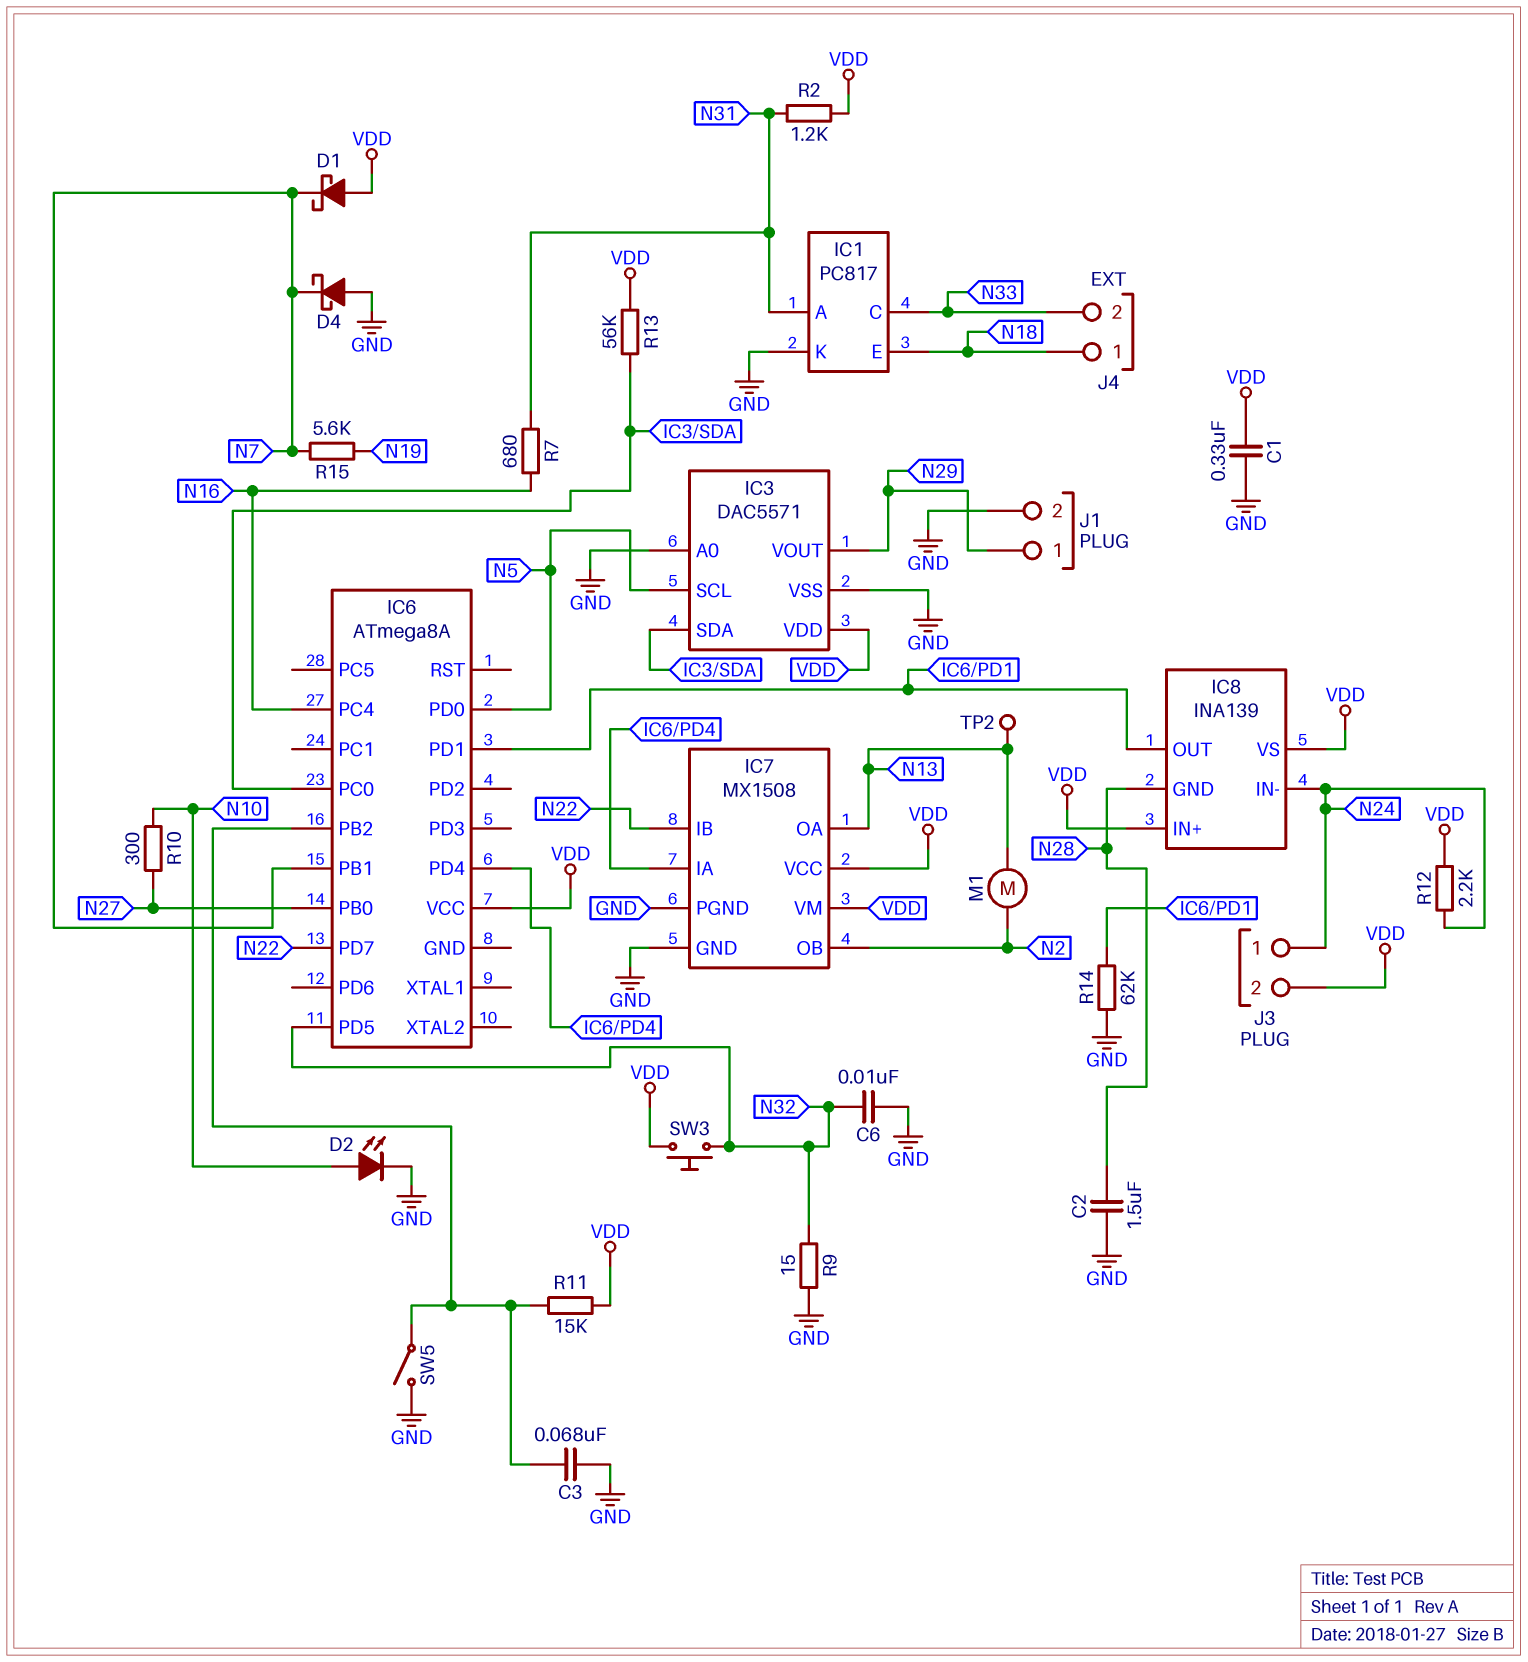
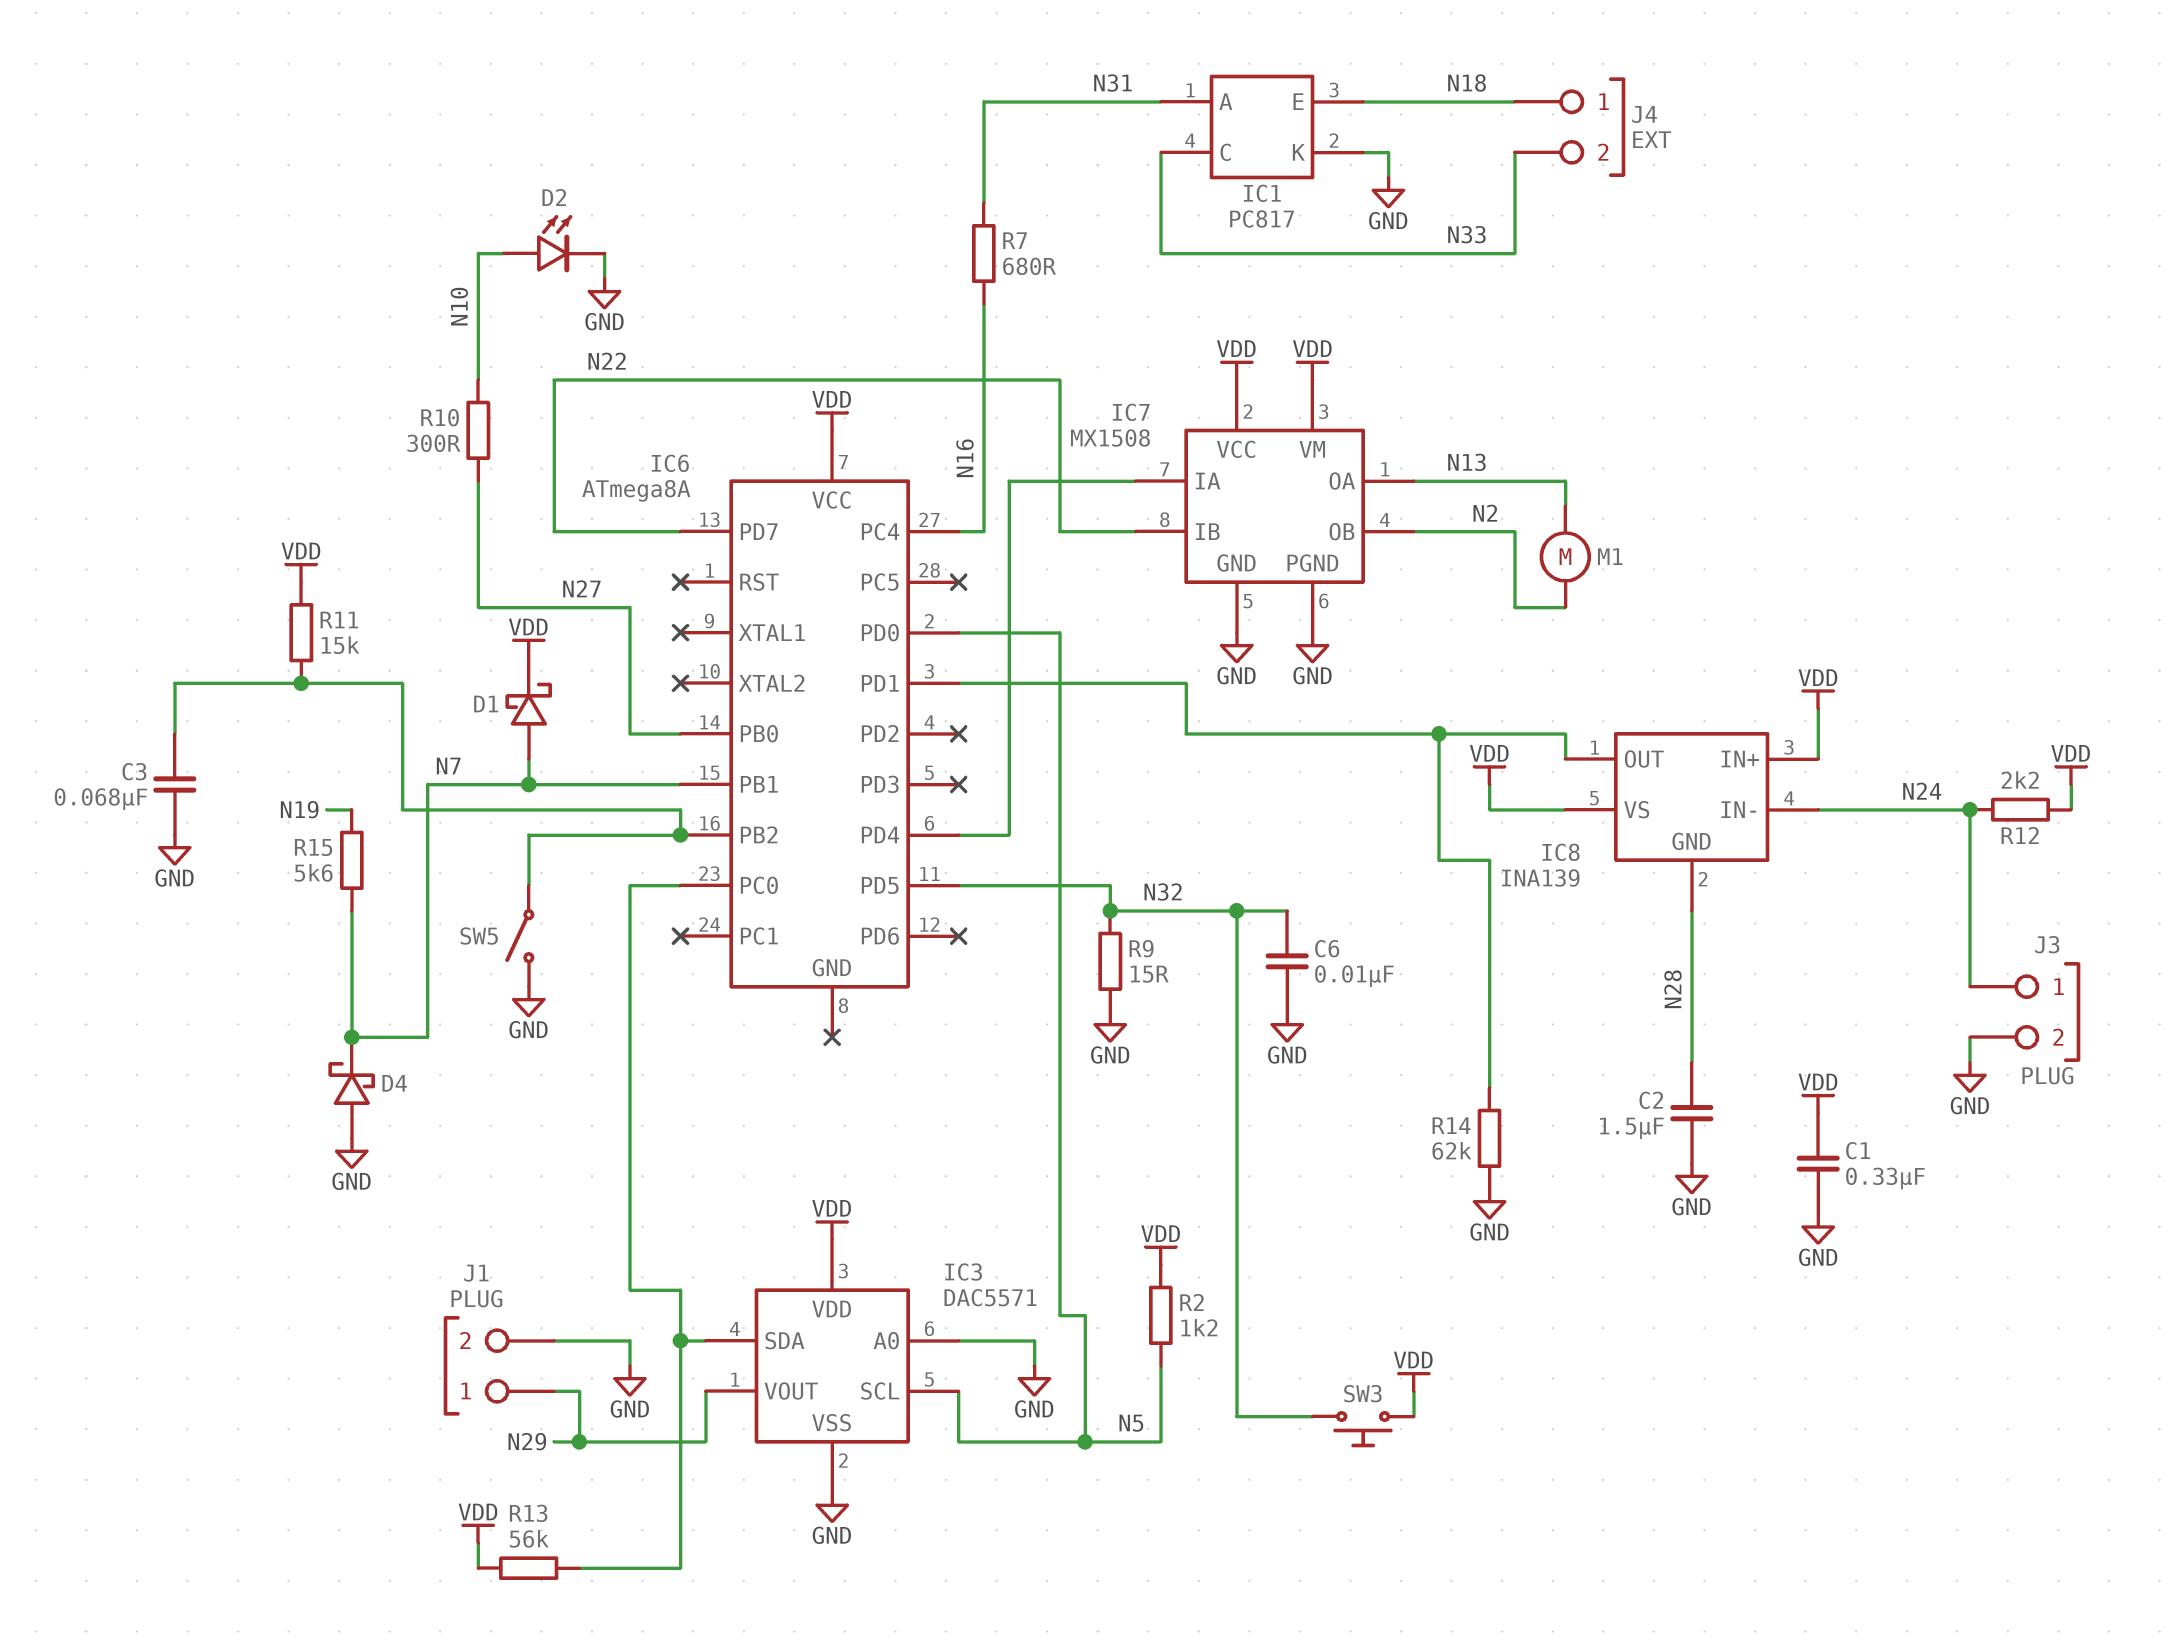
D1: schottky (A VDD, K N7) -> schottky (A N7, K VDD)
J3 pin 2: VDD -> GND
R2: 1.2k (N31, VDD) -> 1.2k (N5, VDD)
TP2: test point (N13) -> none

